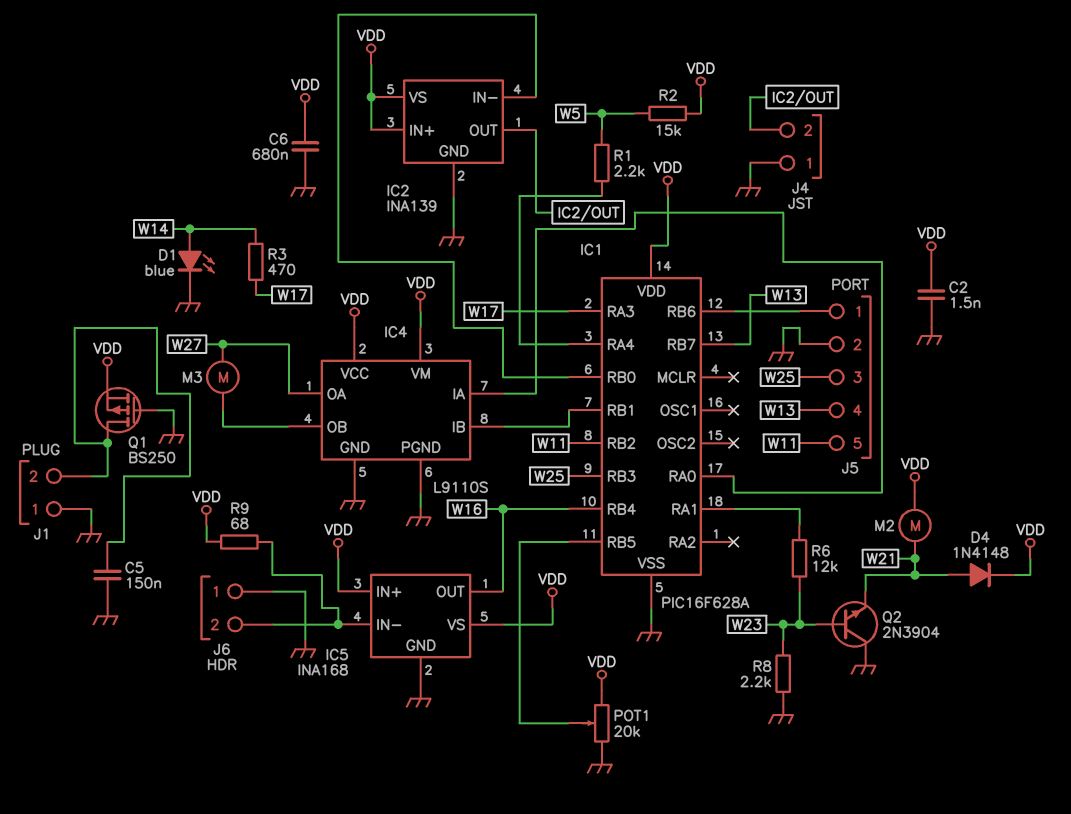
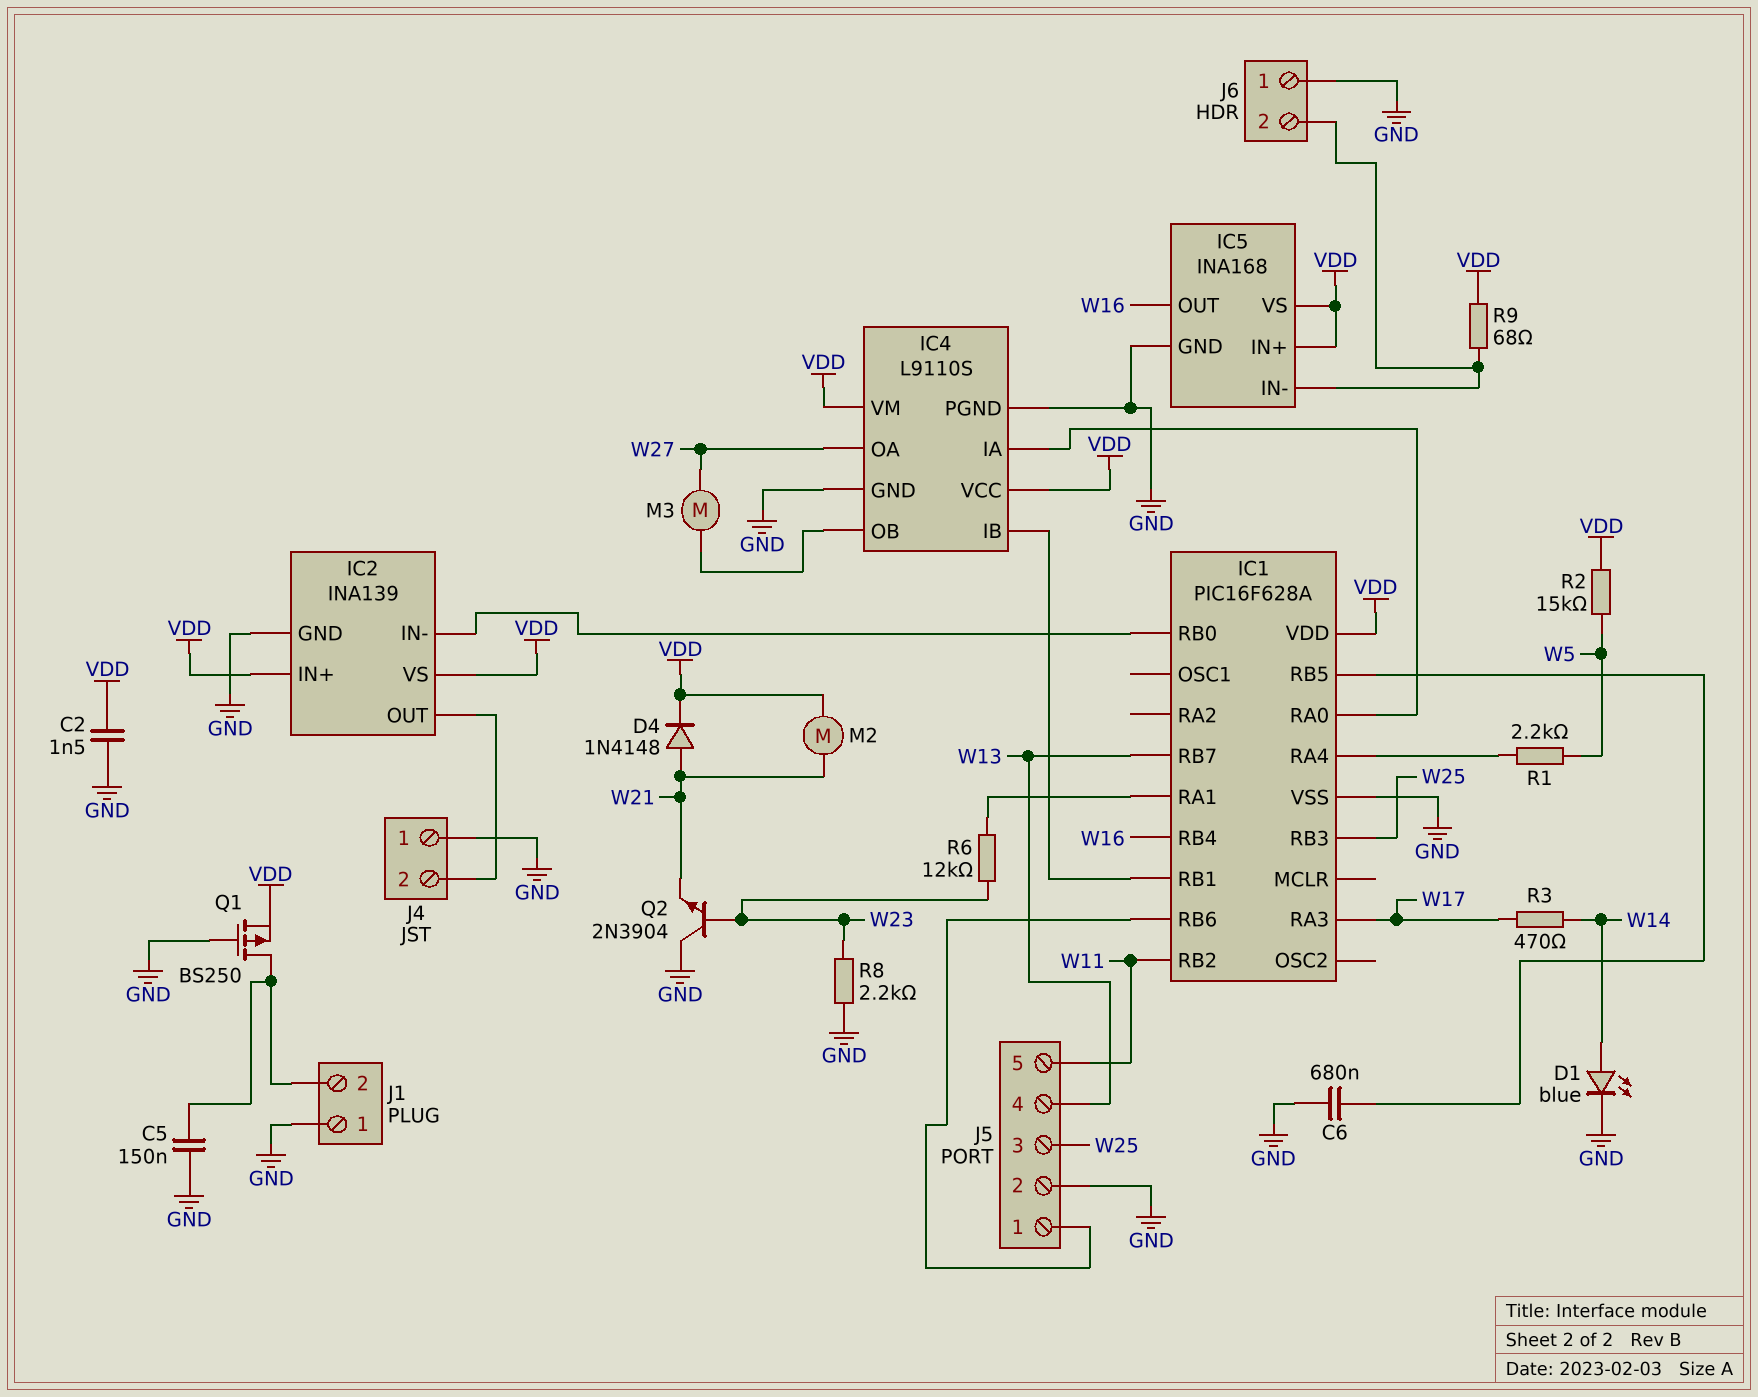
C6: 680nF (GND, VDD) -> 680nF (GND, IC1/RB5)
POT1: 20k (GND, VDD, wiper IC1/RB5) -> none

